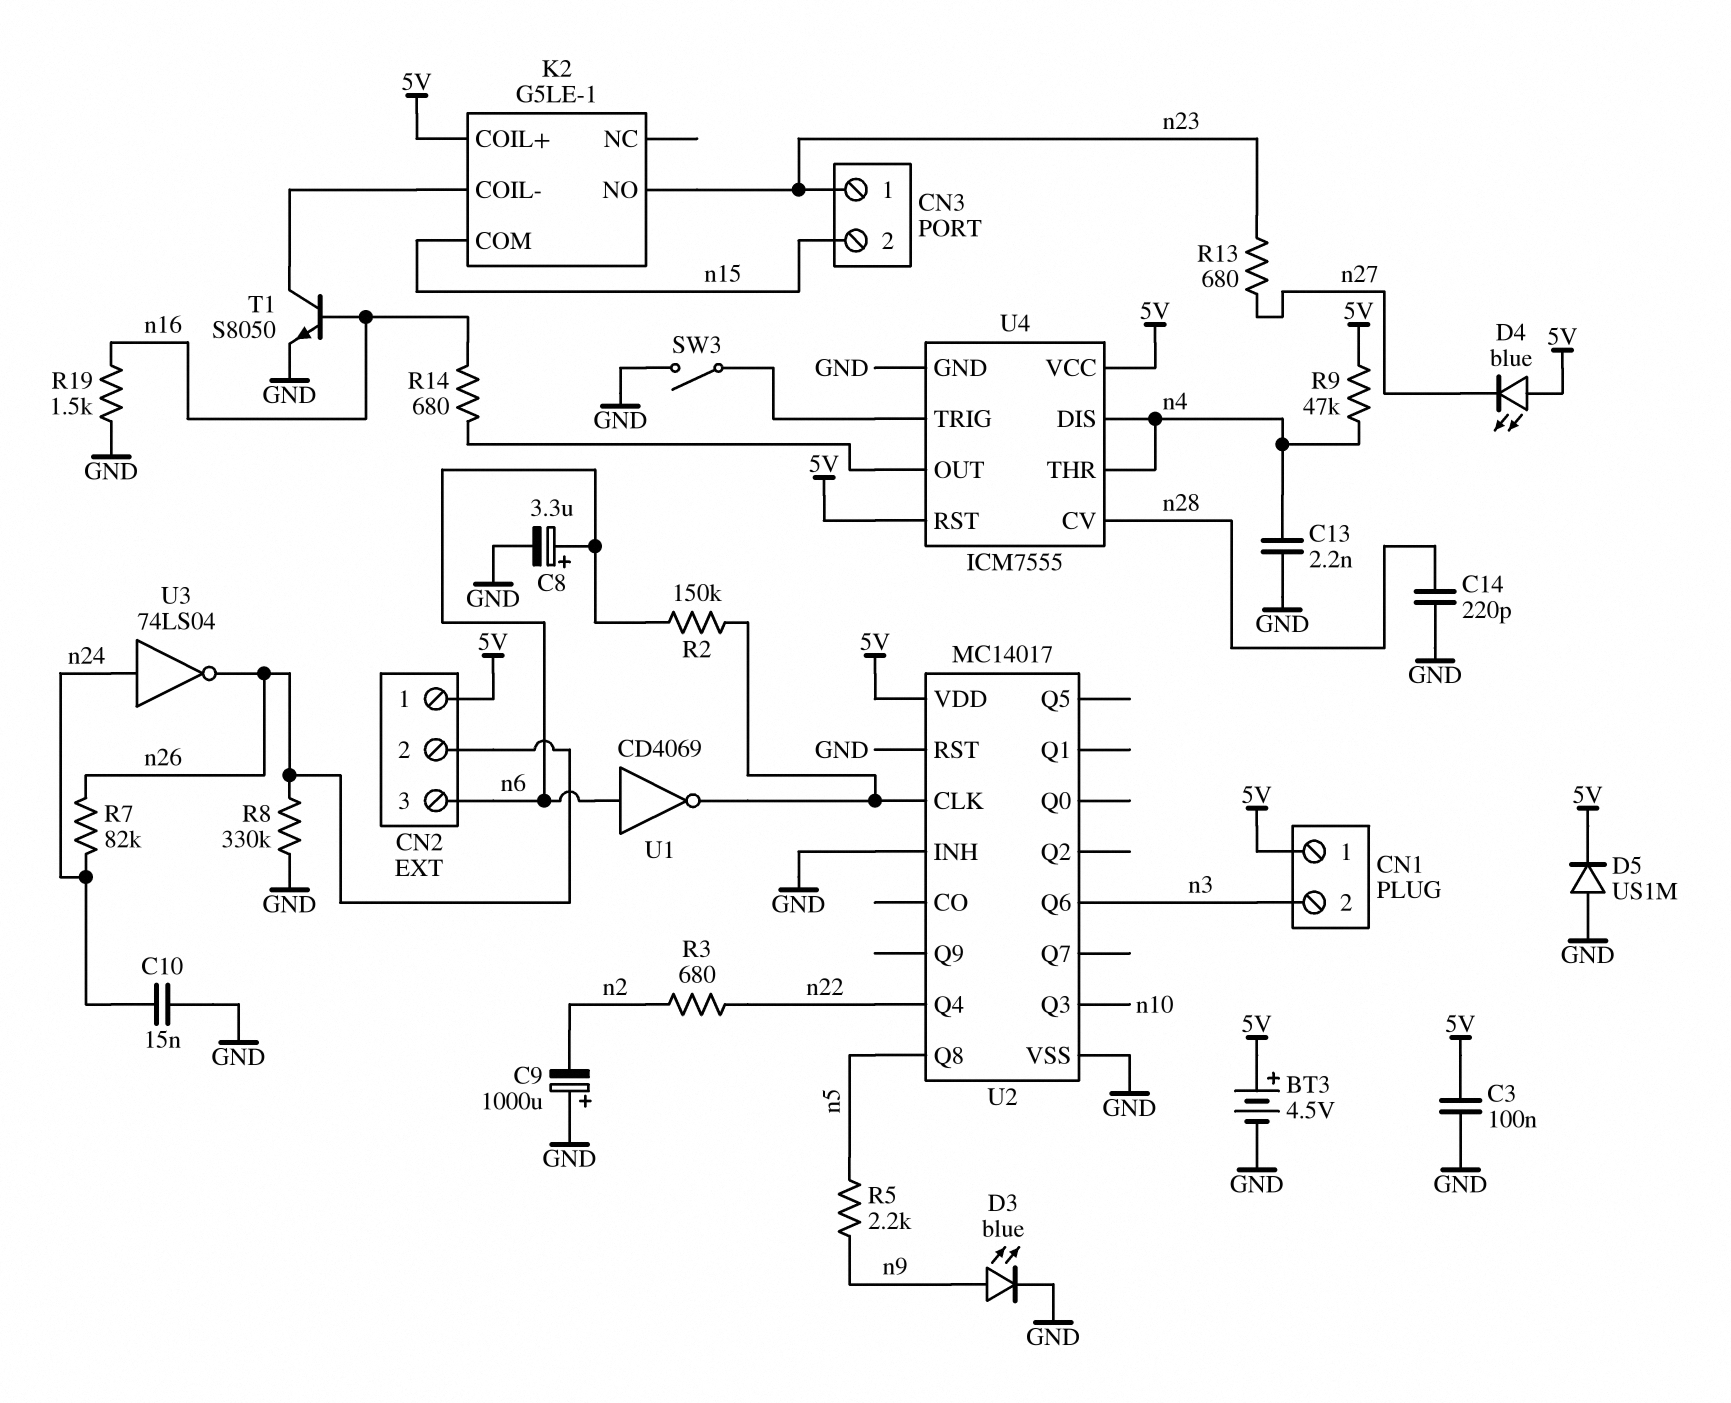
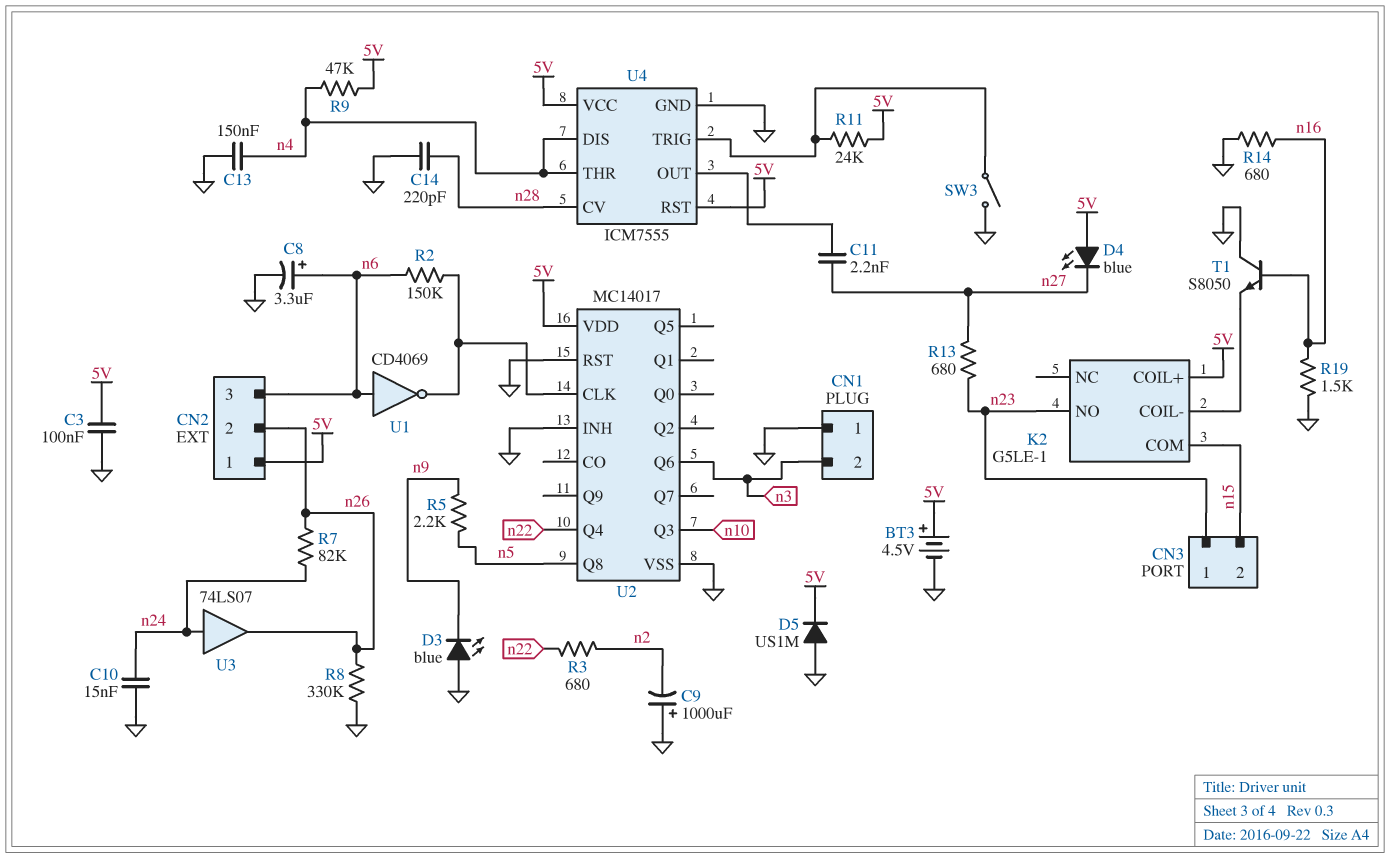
C11: none -> 2.2nF (U4/OUT, n27)
C13: 2.2nF (GND, n4) -> 150nF (GND, n4)
CN1 pin 1: 5V -> GND
D3: LED blue (A n9, K GND) -> LED blue (A GND, K n9)
R11: none -> 24k (5V, U4/TRIG)
R14: 680 (U4/OUT, n16) -> 680 (GND, n16)
T1: NPN S8050 (B n16, C K2/COIL-, E GND) -> NPN S8050 (B n16, C GND, E K2/COIL-)
U3: NOT 74LS04 (in n24, out n26) -> buffer 74LS07 (in n24, out n26)

